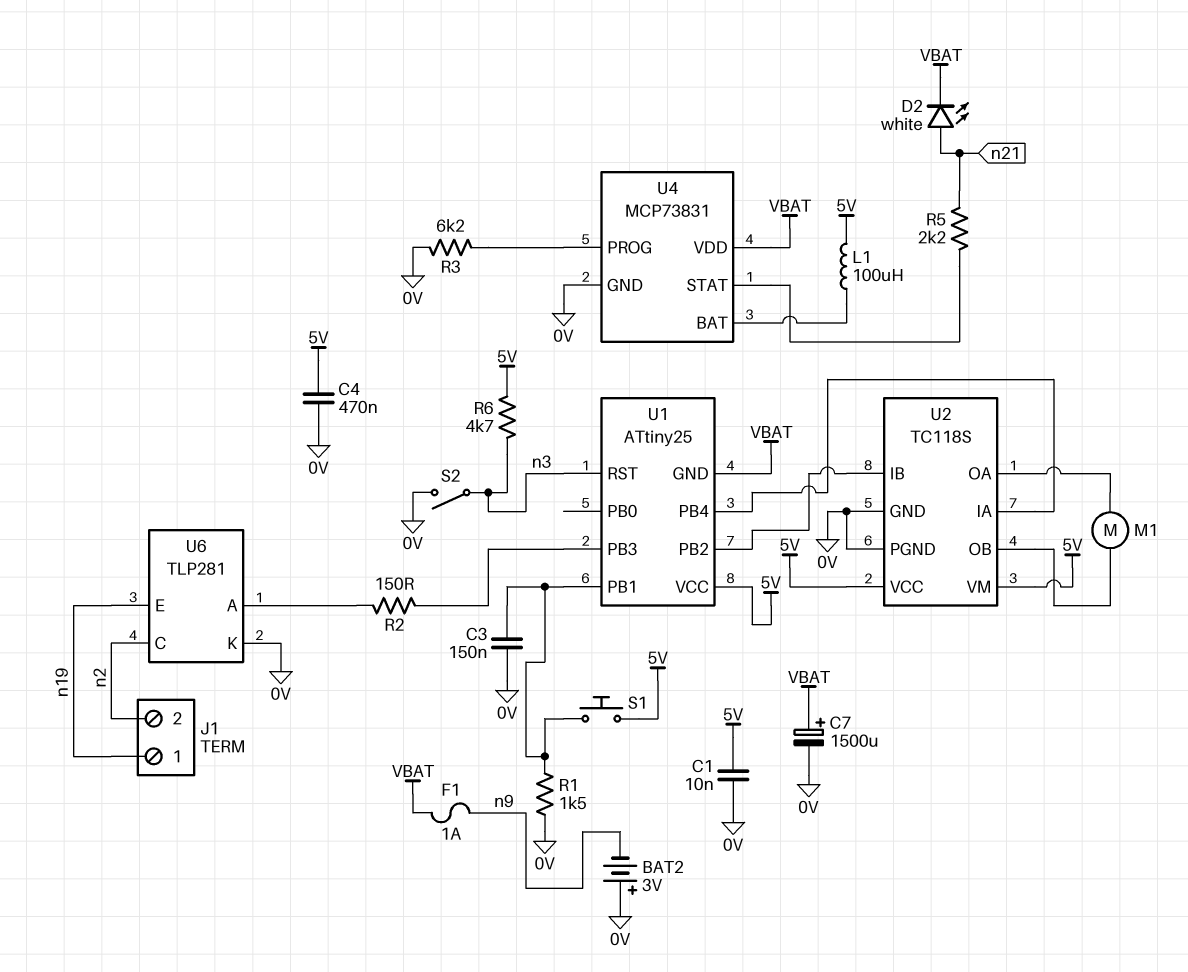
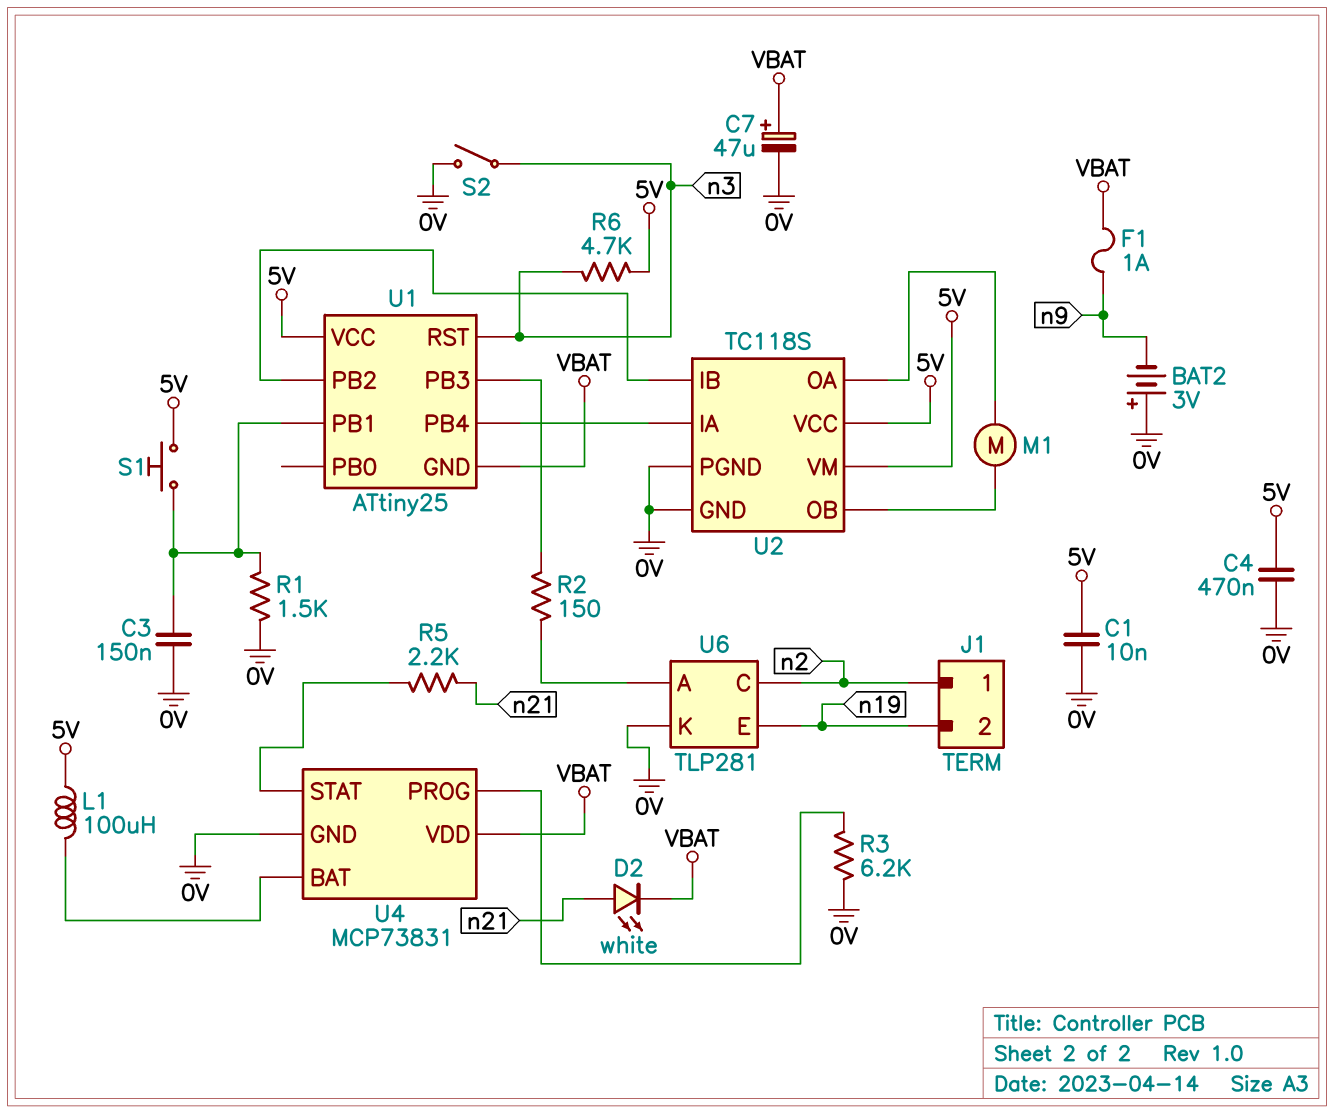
C7: 1500uF (plus VBAT, minus 0V) -> 47uF (plus VBAT, minus 0V)
J1 pin 1: n19 -> n2
J1 pin 2: n2 -> n19

